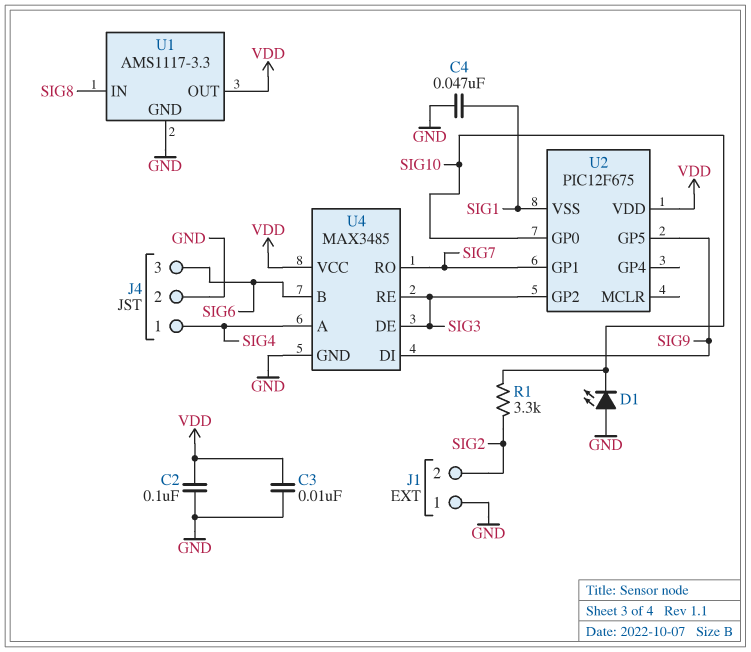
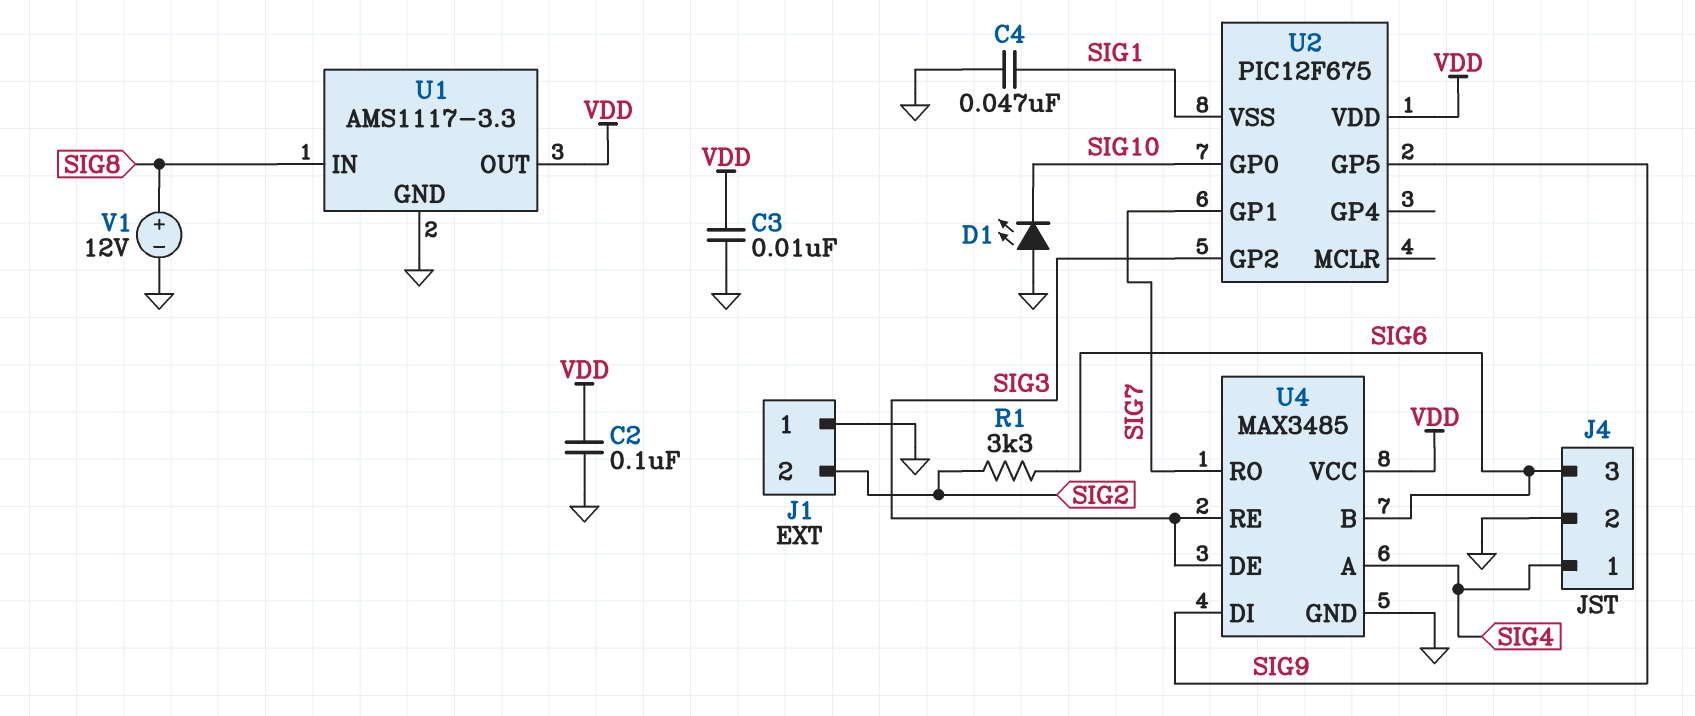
R1: 3.3k (SIG2, SIG10) -> 3.3k (SIG2, SIG6)
V1: none -> 12V (plus SIG8, minus GND)

